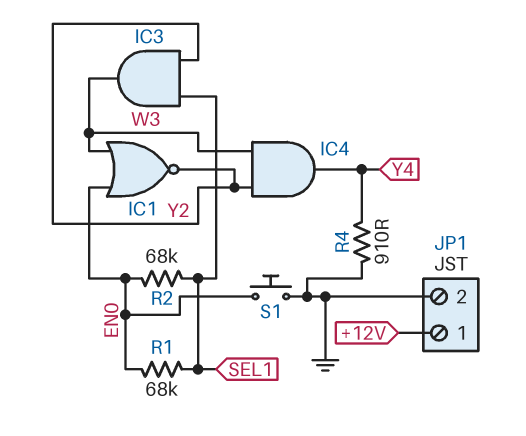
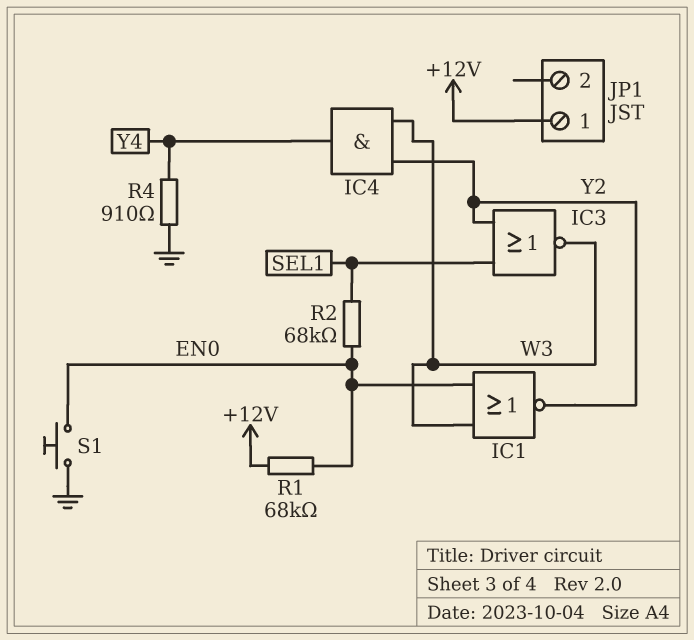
IC3: AND (in SEL1, in Y2, out W3) -> NOR (in SEL1, in Y2, out W3)
JP1 pin 2: GND -> none
R1: 68k (EN0, SEL1) -> 68k (+12V, EN0)

